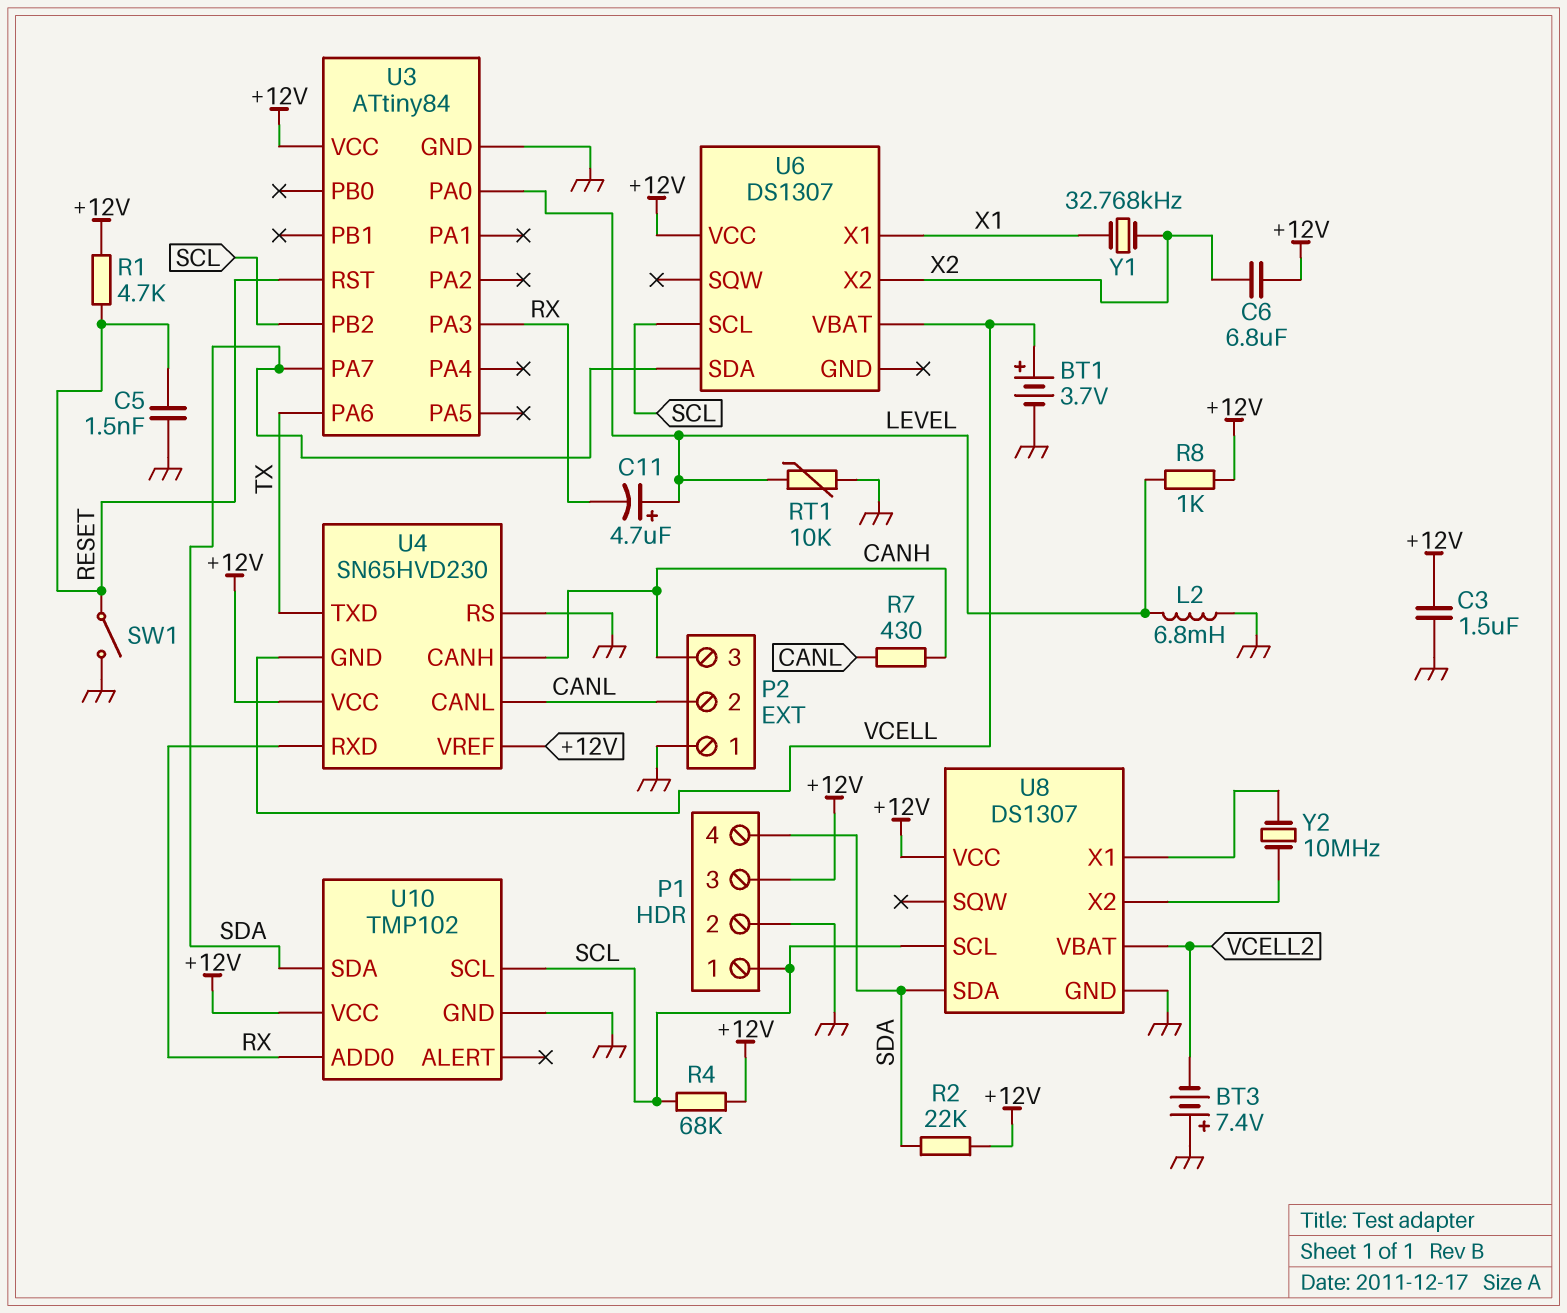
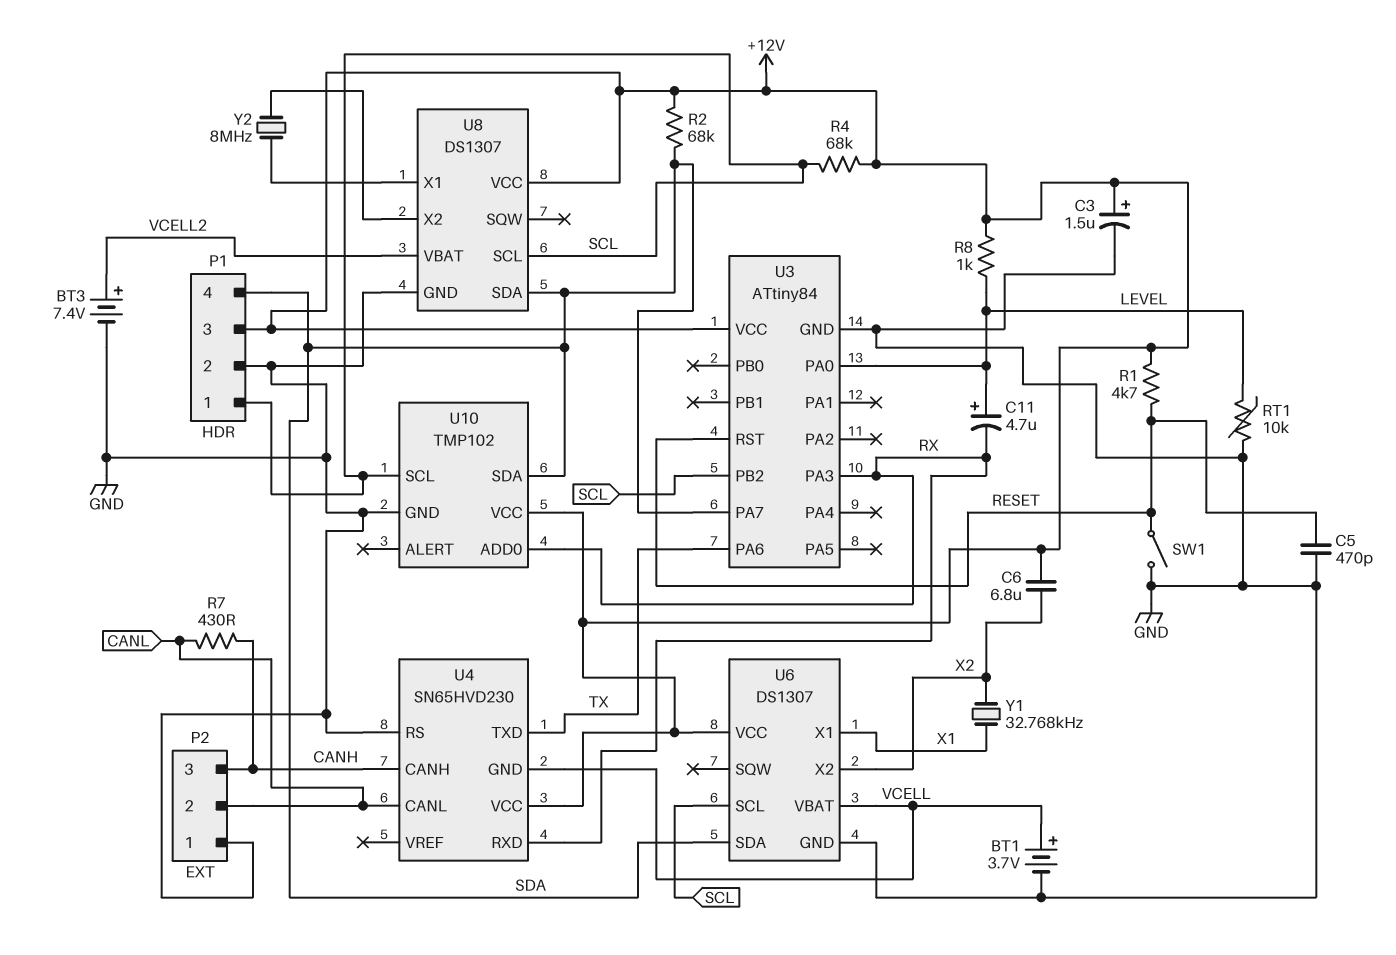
BT3: 7.4V (plus GND, minus VCELL2) -> 7.4V (plus VCELL2, minus GND)
C3: 1.5uF (+12V, GND) -> 1.5uF (plus +12V, minus GND)
C5: 1.5nF (GND, RESET) -> 470pF (GND, RESET)
L2: 6.8mH (GND, LEVEL) -> none
R2: 22k (+12V, SDA) -> 68k (+12V, SDA)
U4 pin VREF: +12V -> none
U6 pin GND: none -> GND
Y2: 10MHz (U8/X1, U8/X2) -> 8MHz (U8/X1, U8/X2)

